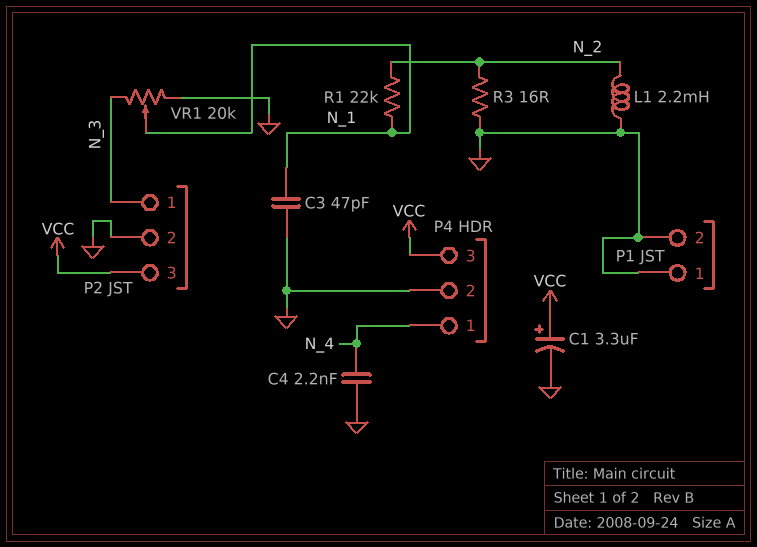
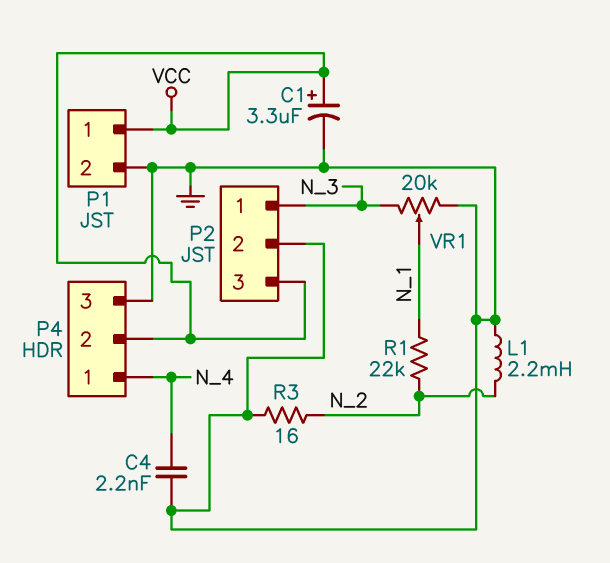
C3: 47pF (GND, N_1) -> none
P1 pin 1: GND -> VCC
P4 pin 2: GND -> VCC
P4 pin 3: VCC -> GND

